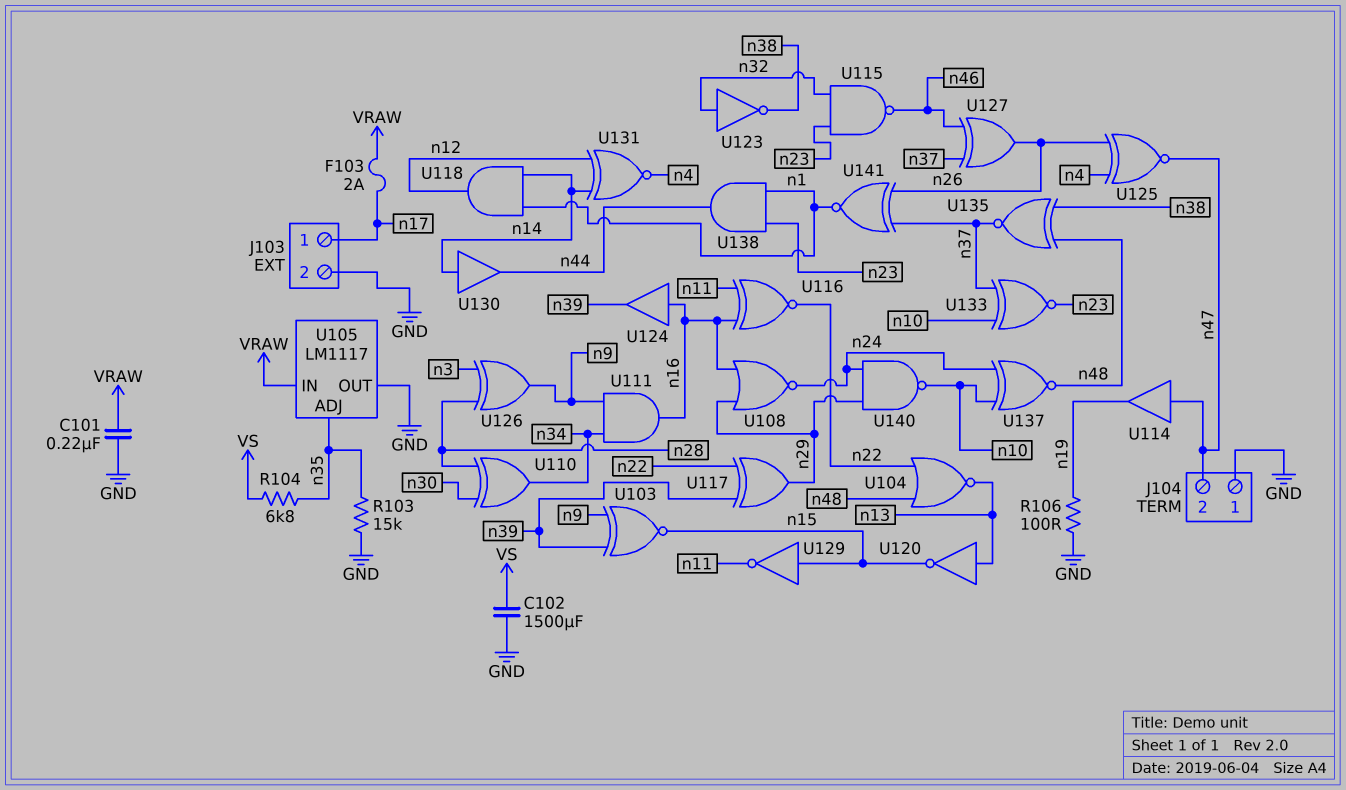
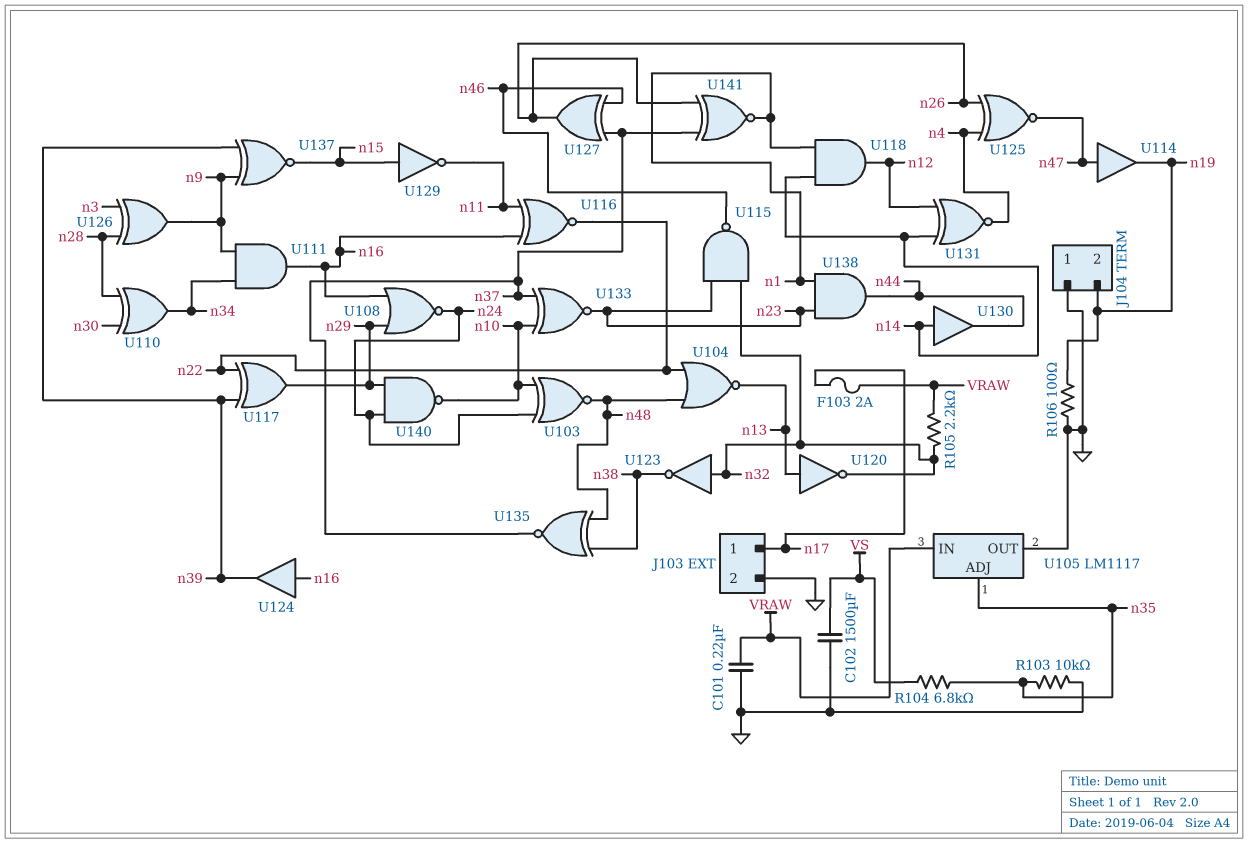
J104 pin 2: n47 -> n19
R103: 15k (GND, n35) -> 10k (GND, n35)
R105: none -> 2.2k (VRAW, n32)
U103: XNOR (in n9, in n39, out n15) -> XNOR (in n10, in n24, out n48)
U120: NOT (in n13, out n15) -> NOT (in n13, out n32)
U137: XNOR (in n10, in n24, out n48) -> XNOR (in n9, in n39, out n15)

